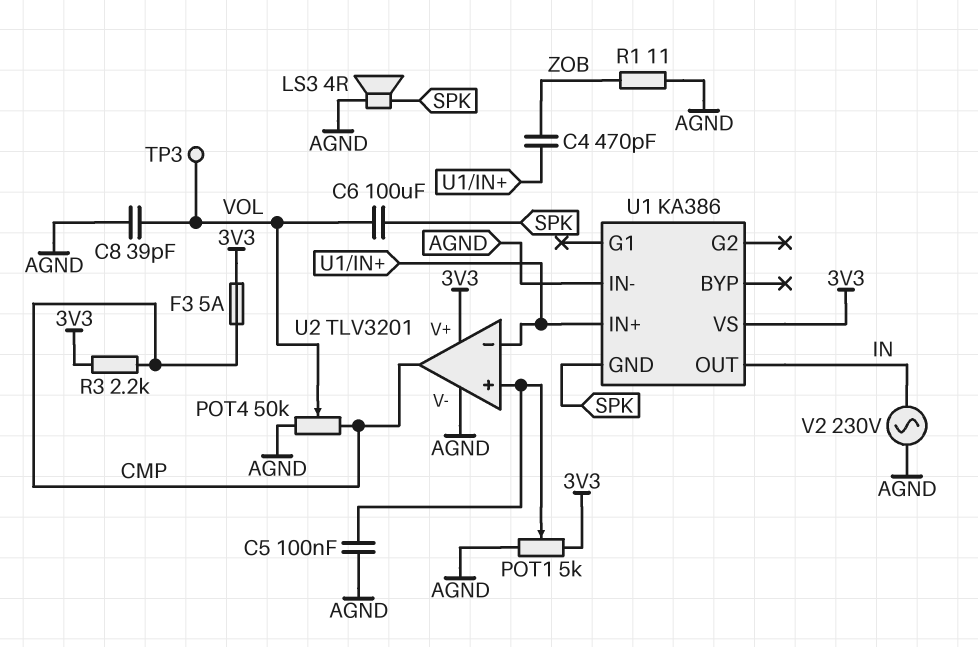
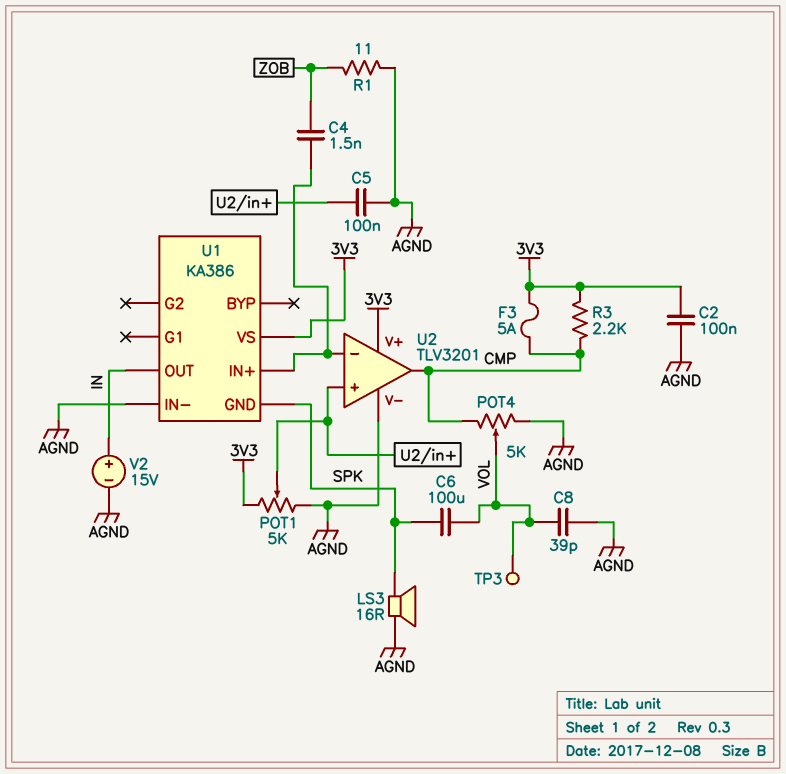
C2: none -> 100nF (3V3, AGND)
C4: 470pF (U1/IN+, ZOB) -> 1.5nF (U1/IN+, ZOB)
LS3: speaker 4R (AGND, SPK) -> speaker 16R (AGND, SPK)
POT4: 50k (AGND, CMP, wiper VOL) -> 5k (AGND, CMP, wiper VOL)
V2: AC 230V (AGND, IN) -> 15V (plus IN, minus AGND)

